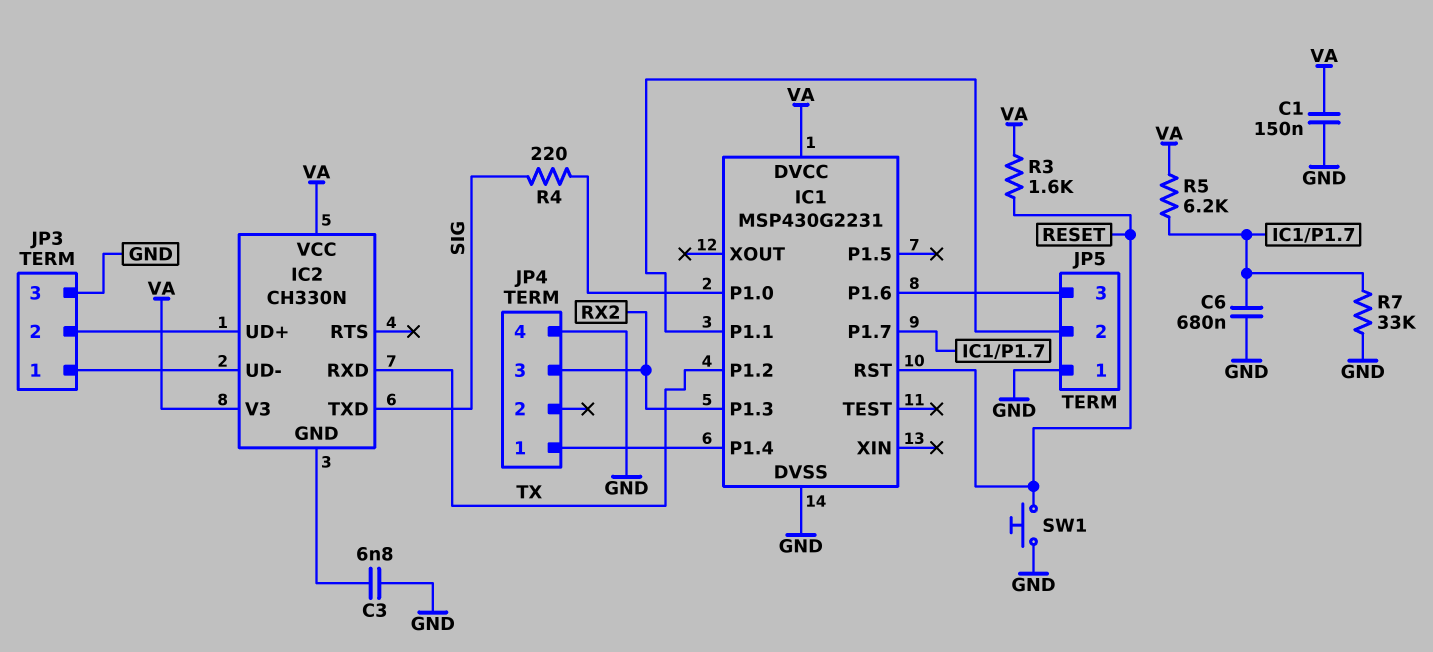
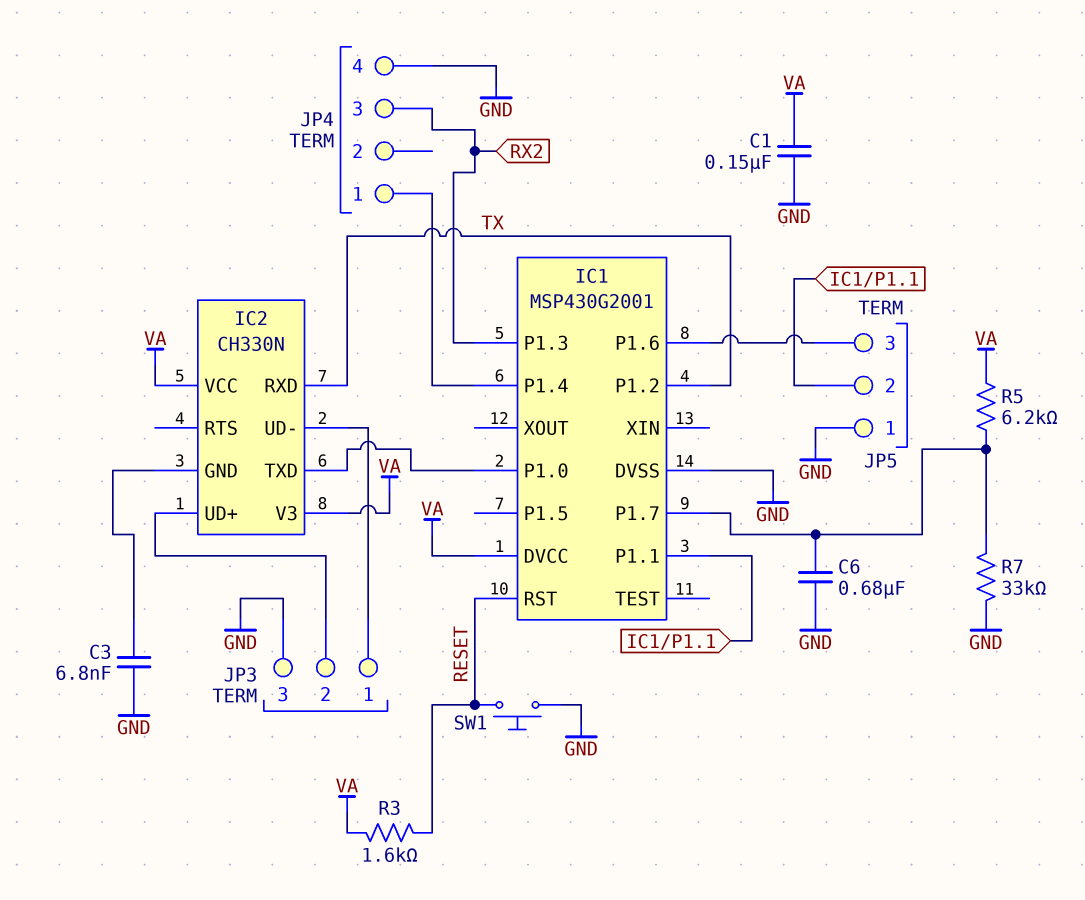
IC1: MSP430G2231 -> MSP430G2001
IC2 pin TXD: SIG -> IC1/P1.0
R4: 220 (IC1/P1.0, SIG) -> none

